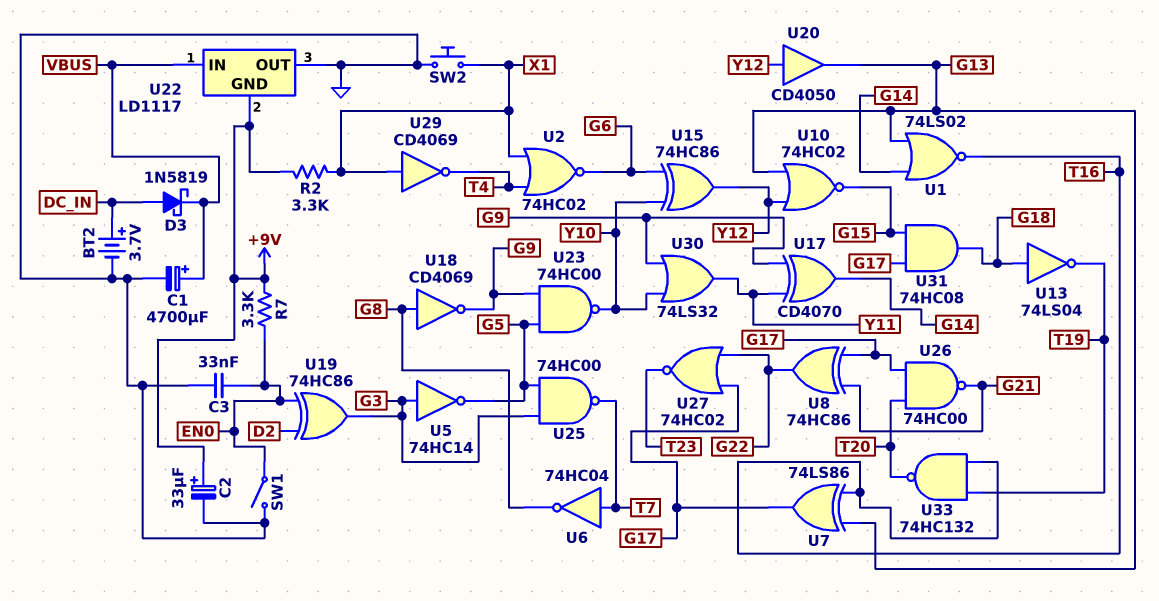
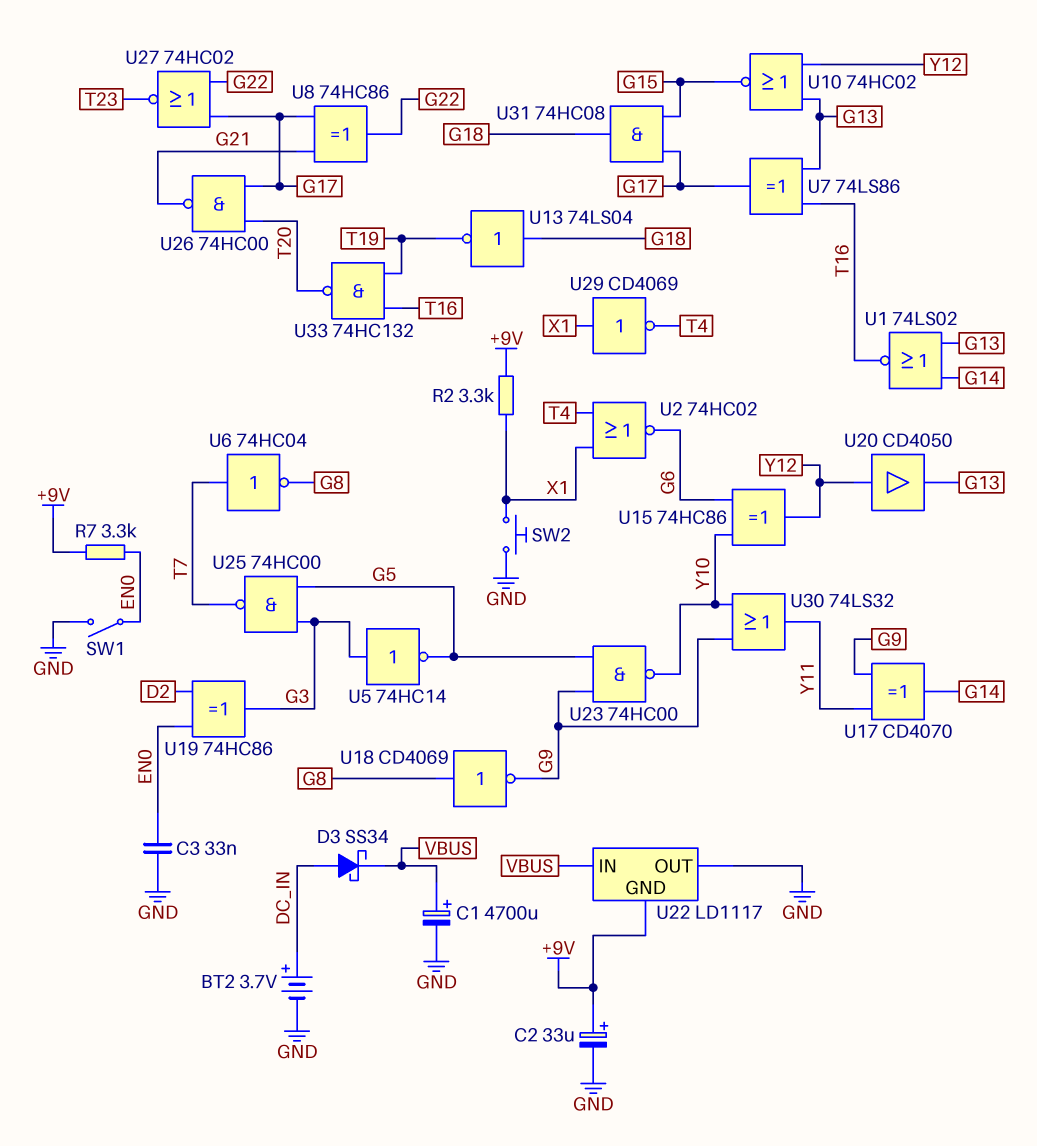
D3: schottky 1N5819 (A DC_IN, K VBUS) -> schottky SS34 (A DC_IN, K VBUS)

